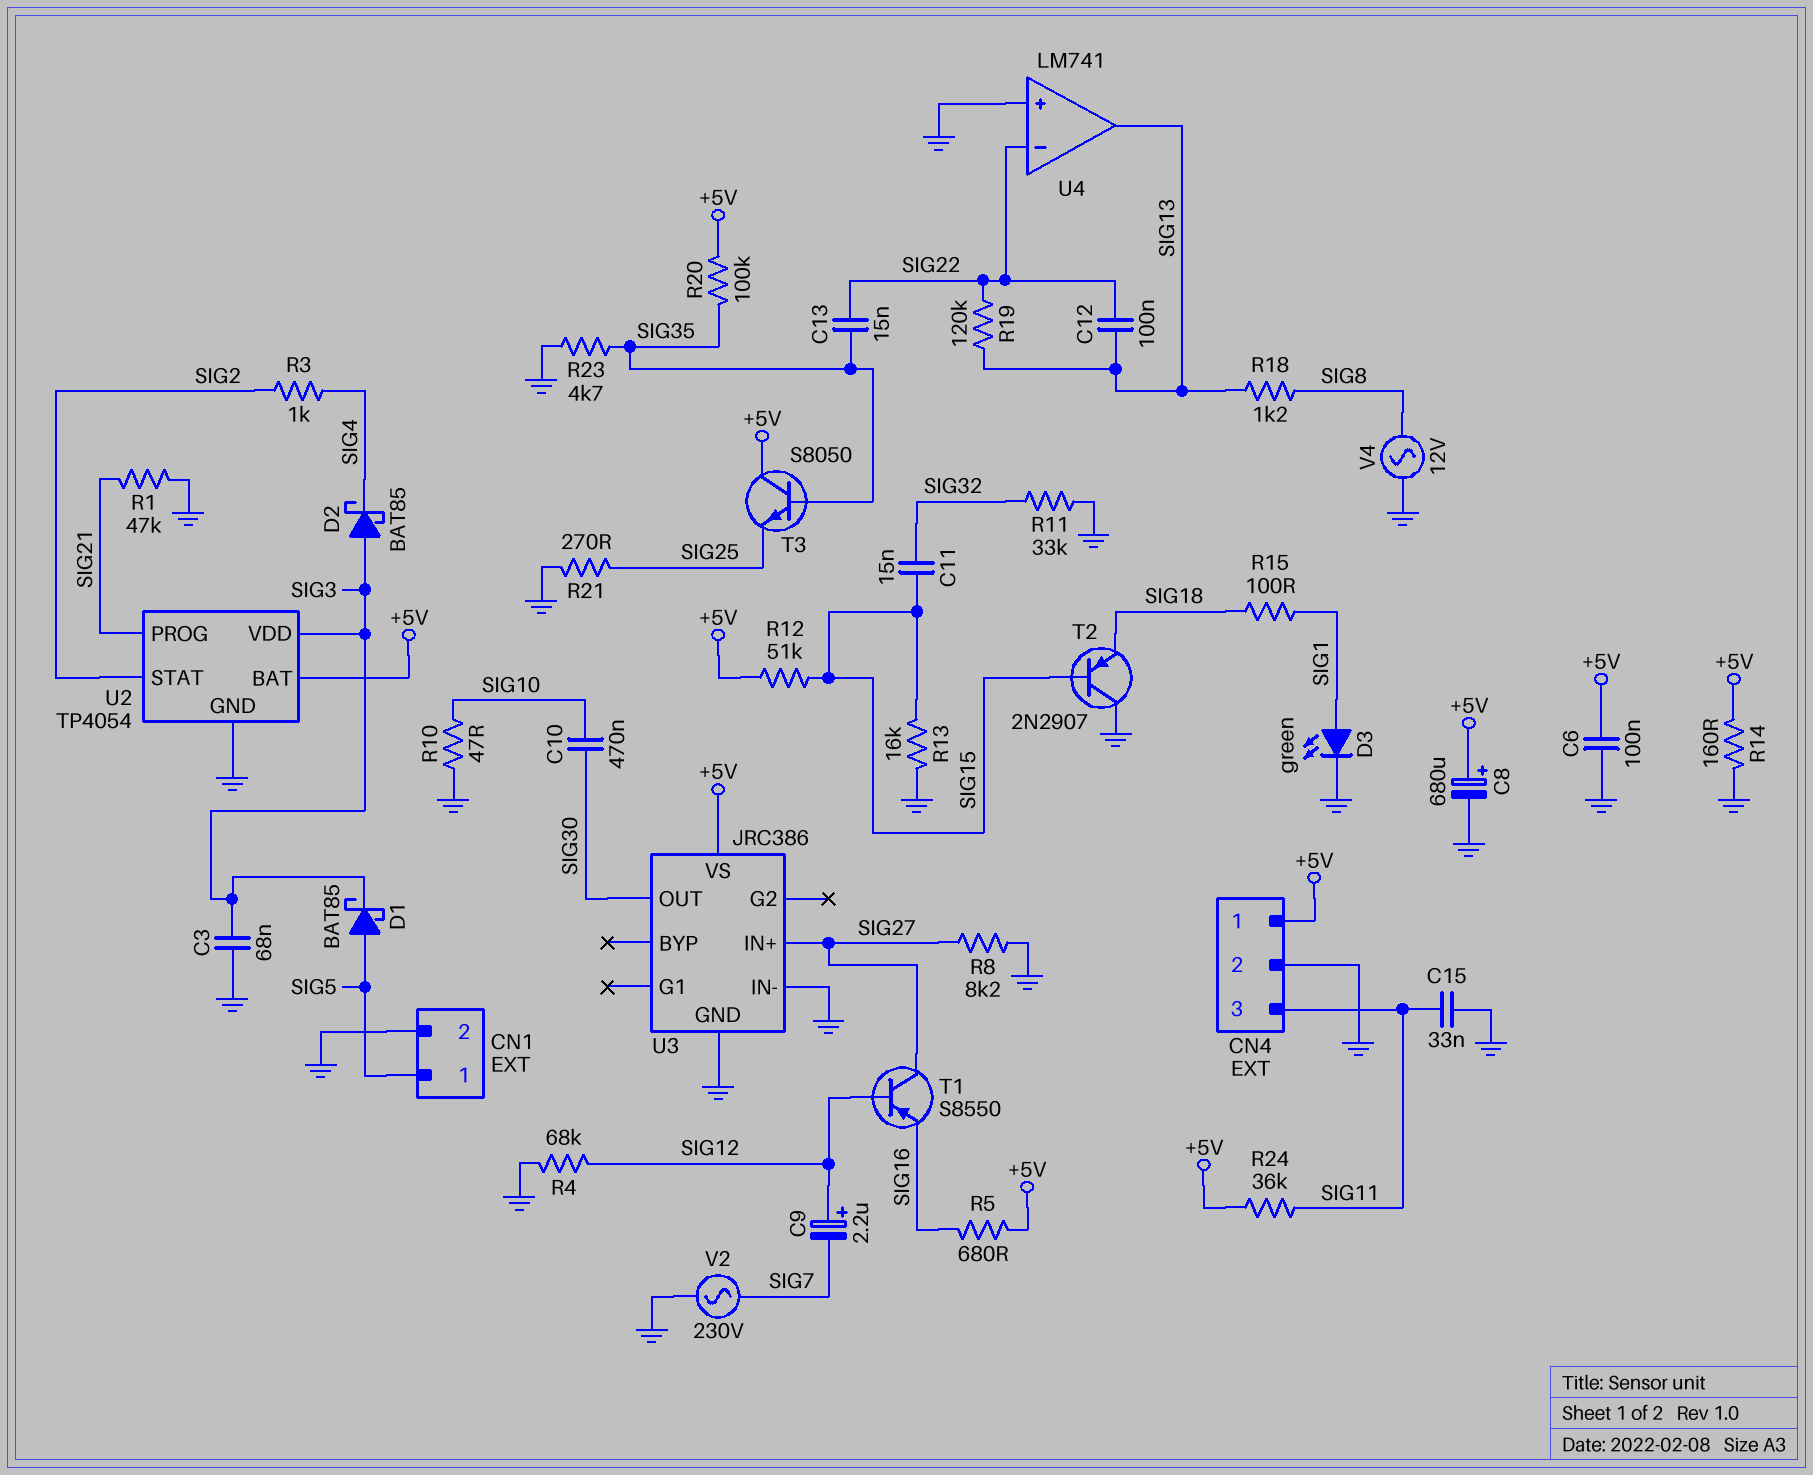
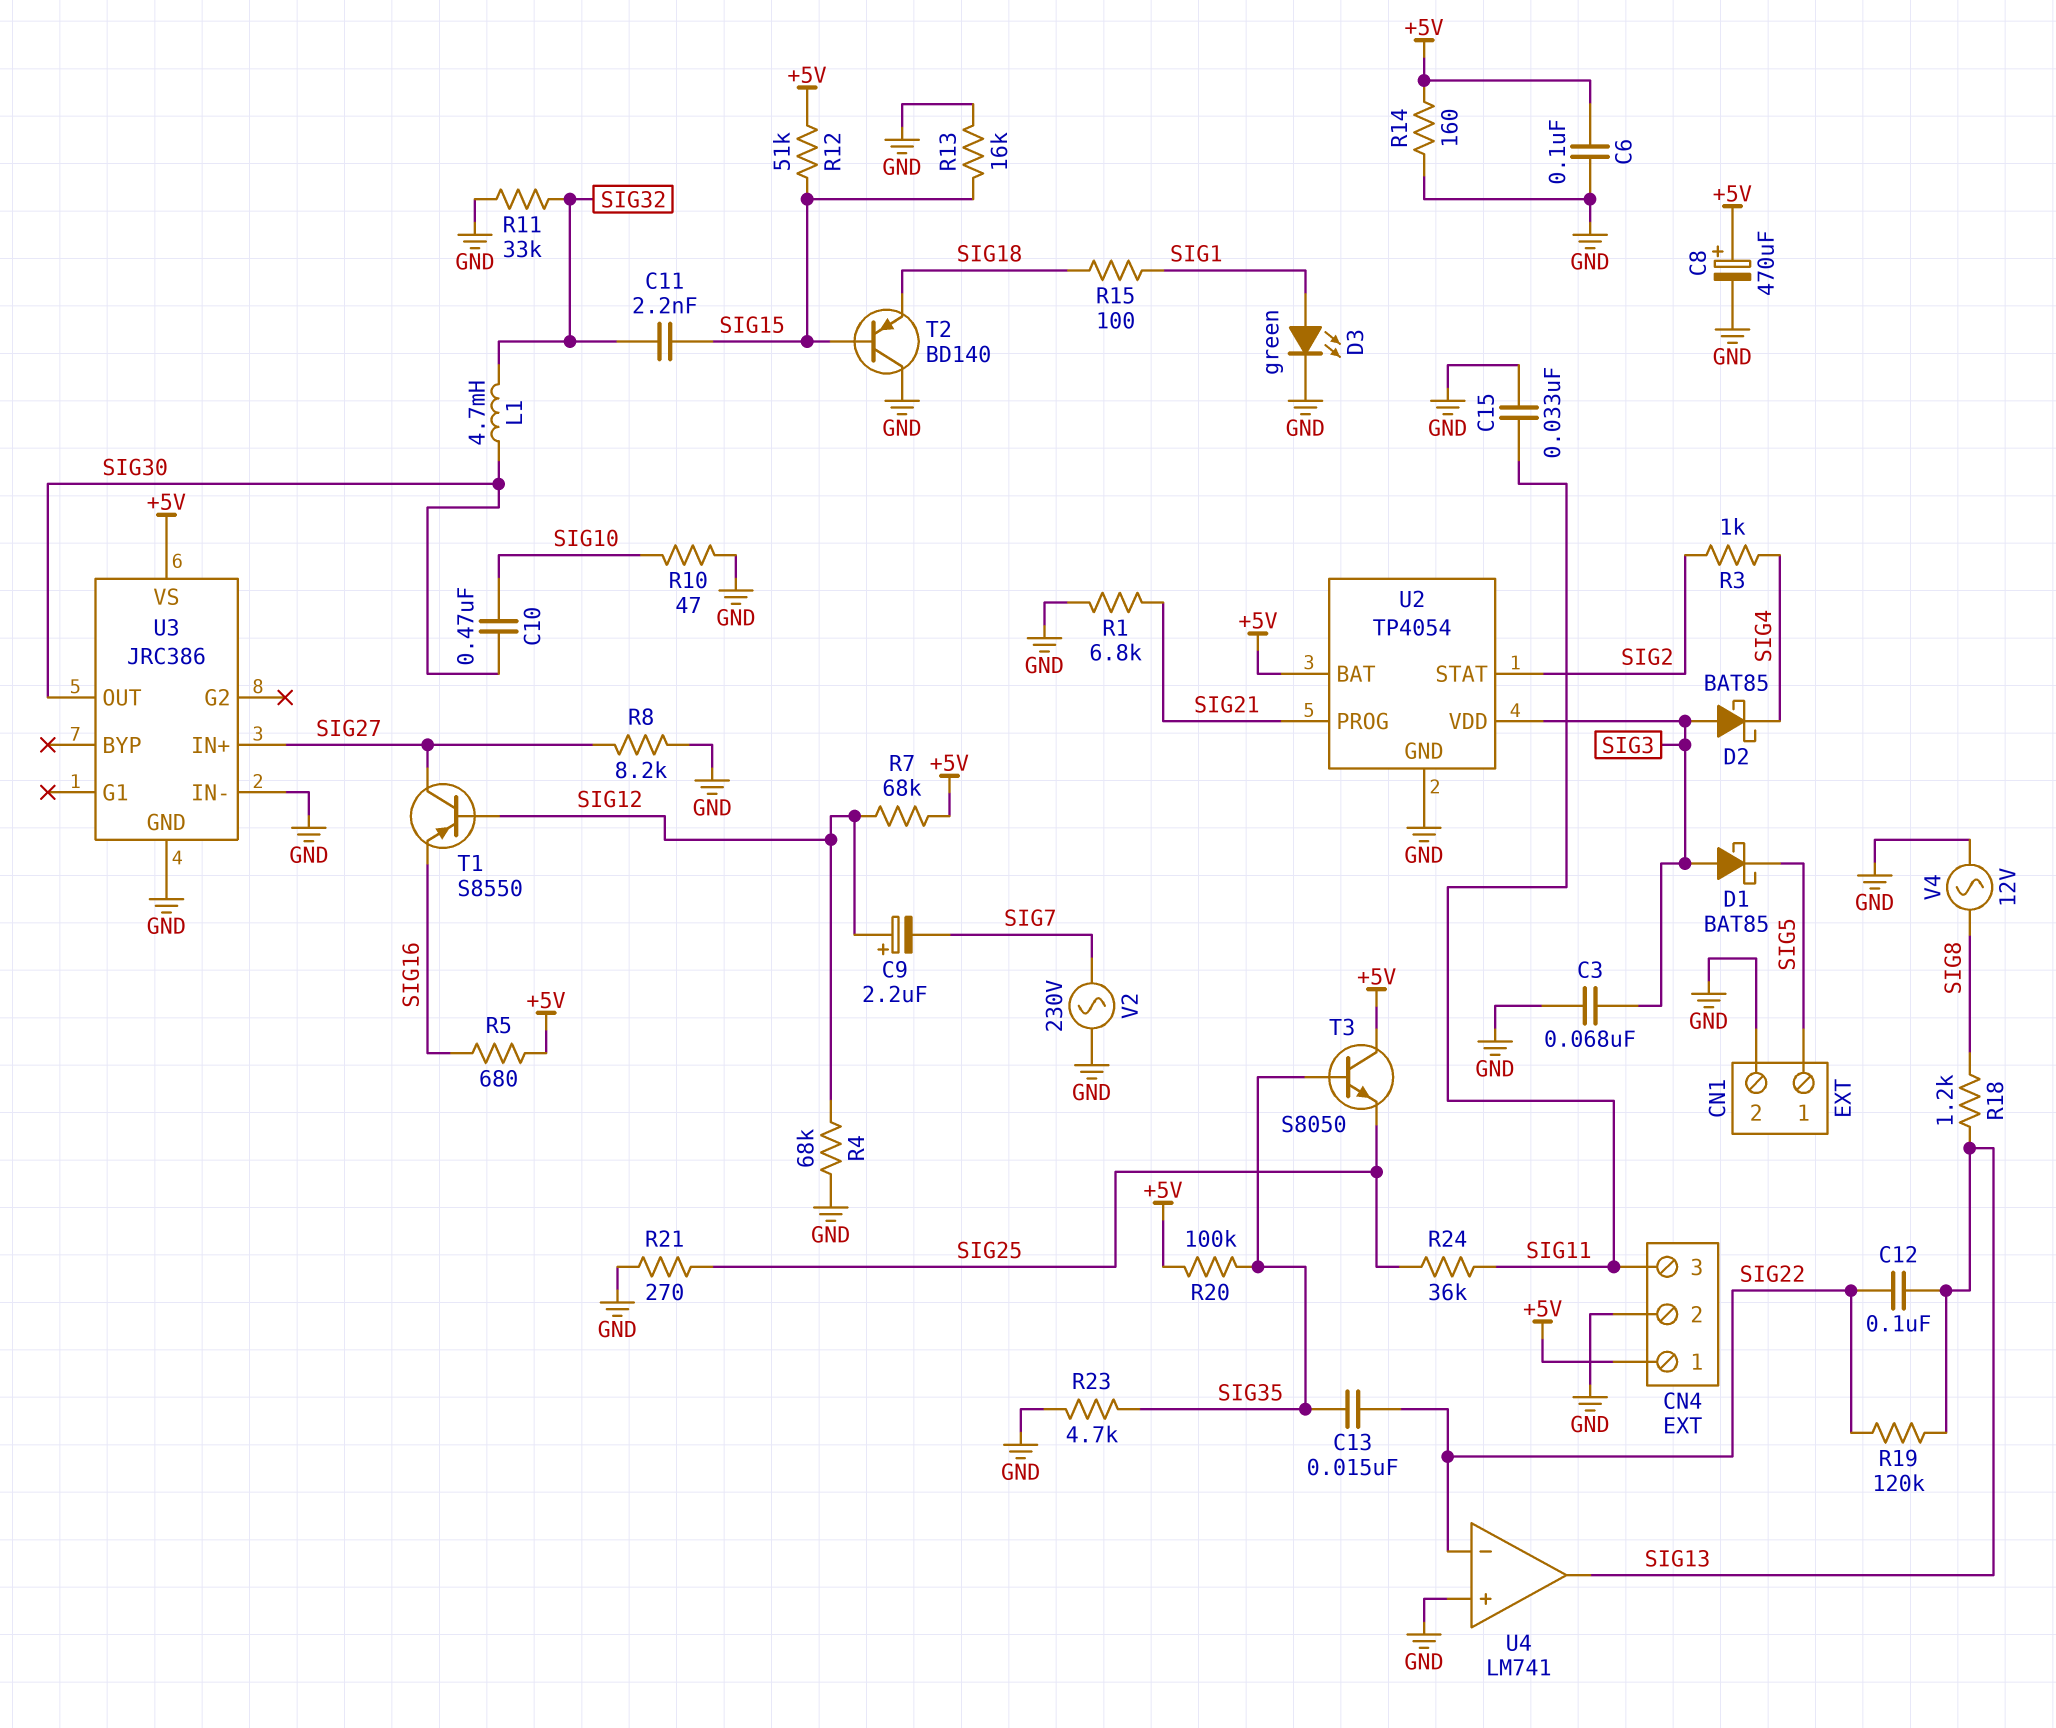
C8: 680uF (plus +5V, minus GND) -> 470uF (plus +5V, minus GND)
C11: 15nF (SIG15, SIG32) -> 2.2nF (SIG15, SIG32)
D1: schottky BAT85 (A SIG5, K SIG3) -> schottky BAT85 (A SIG3, K SIG5)
L1: none -> 4.7mH (SIG30, SIG32)
R1: 47k (GND, SIG21) -> 6.8k (GND, SIG21)
R7: none -> 68k (+5V, SIG12)
R24: 36k (+5V, SIG11) -> 36k (SIG11, SIG25)
T2: PNP 2N2907 (B SIG15, C GND, E SIG18) -> PNP BD140 (B SIG15, C GND, E SIG18)

